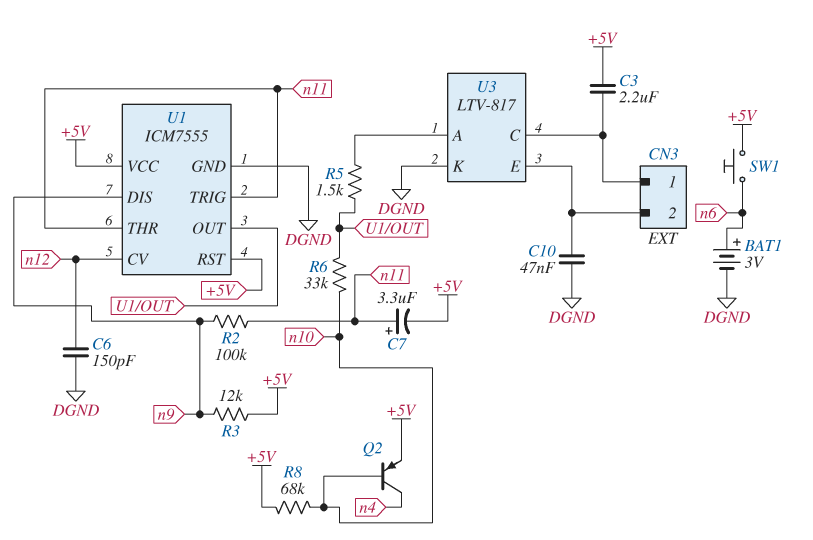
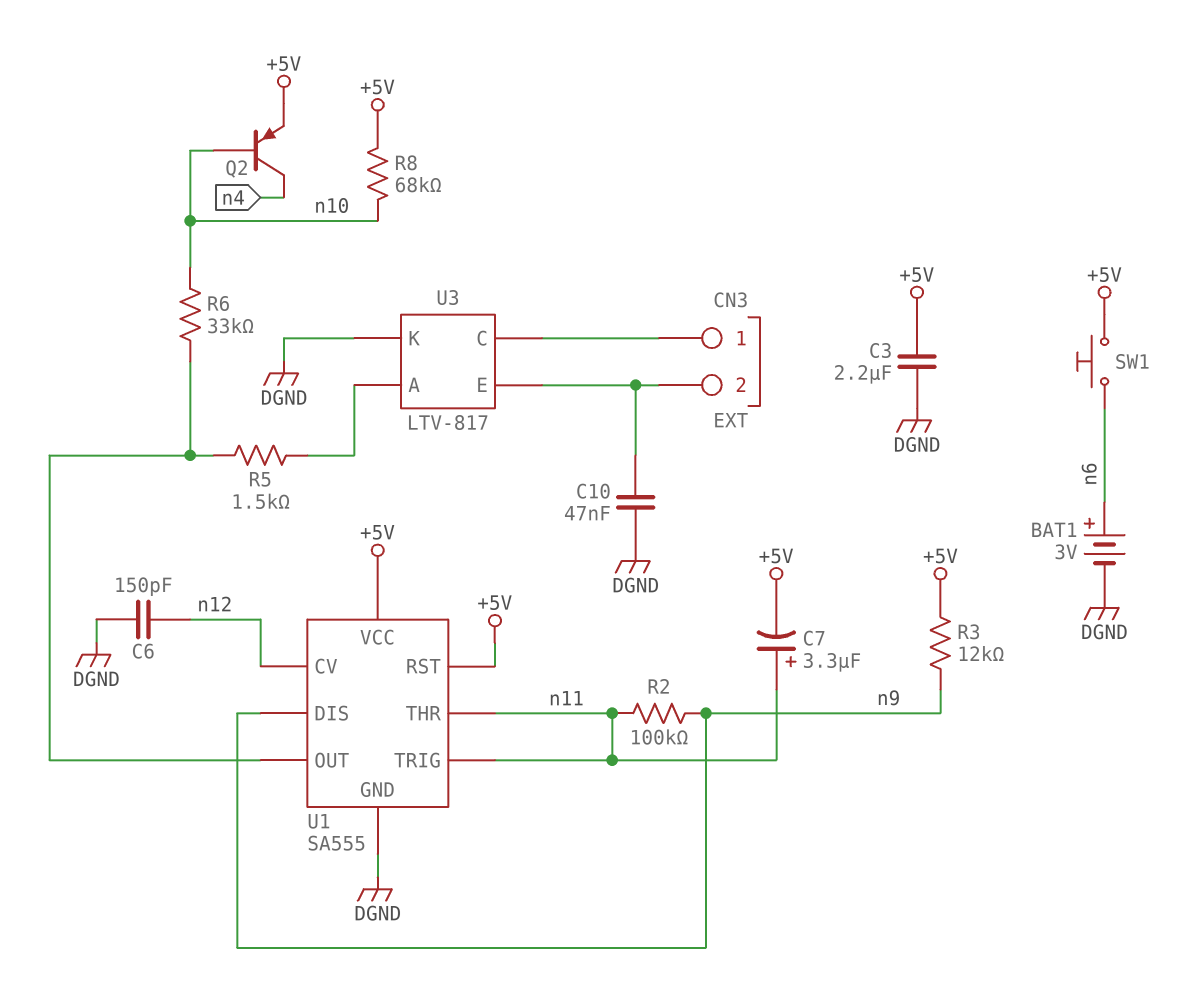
C3: 2.2uF (+5V, CN3/1) -> 2.2uF (+5V, DGND)
U1: ICM7555 -> SA555

